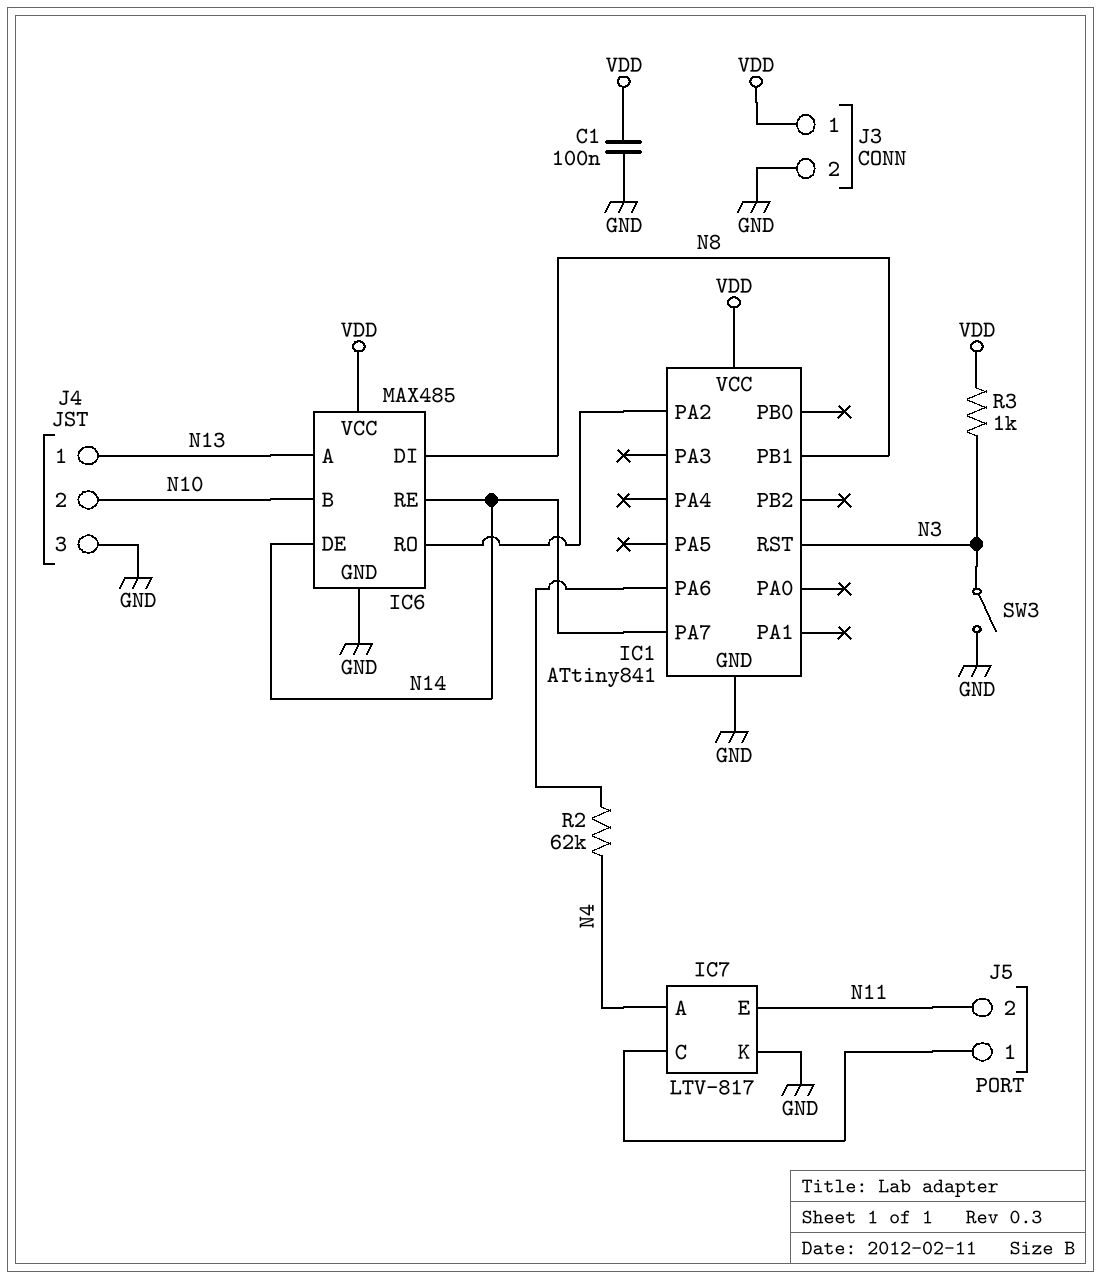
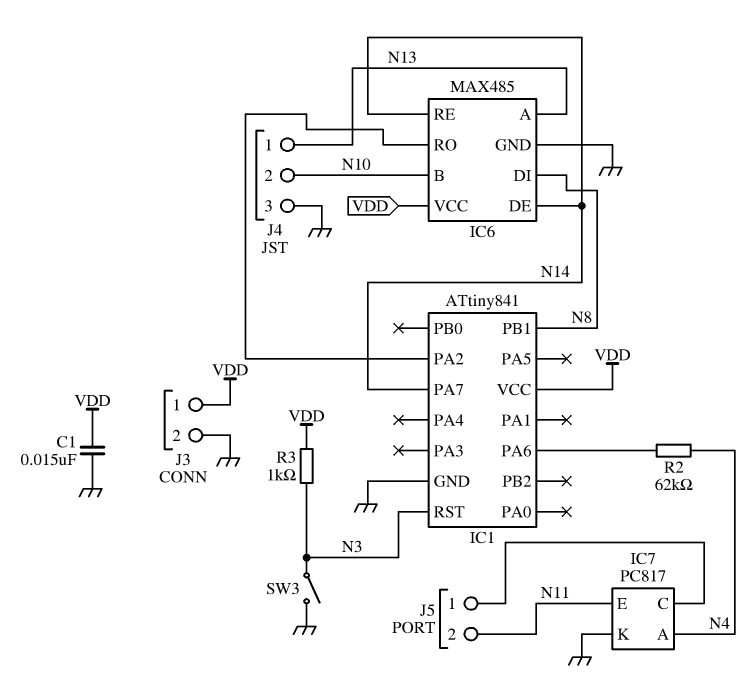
C1: 100nF (GND, VDD) -> 15nF (GND, VDD)
IC7: LTV-817 -> PC817

